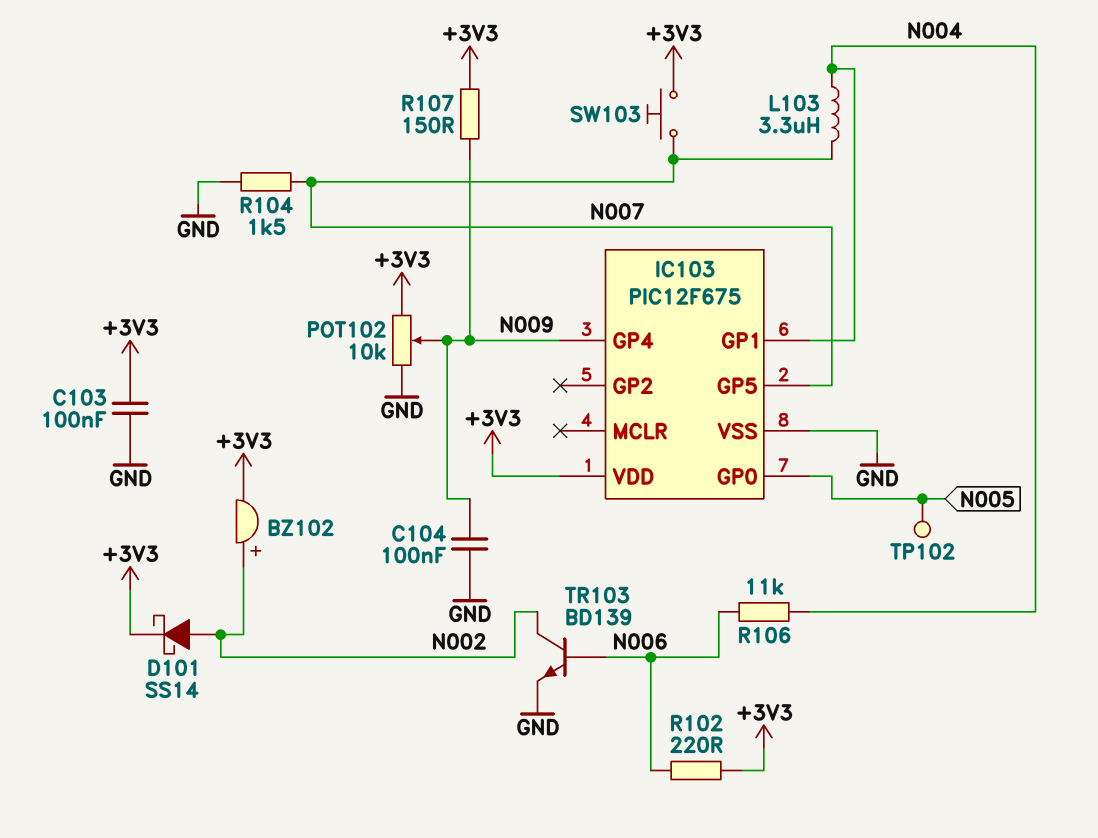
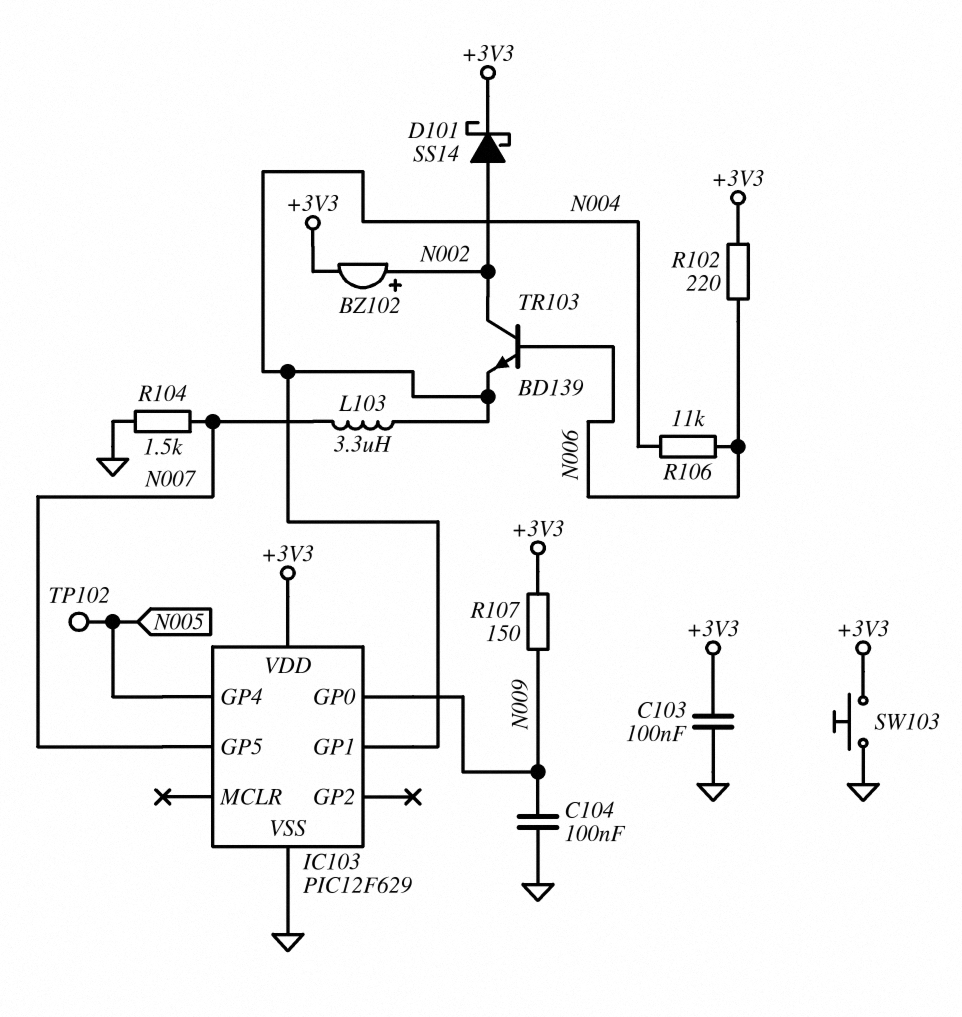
IC103: PIC12F675 -> PIC12F629
IC103 pin GP0: N005 -> N009
IC103 pin GP4: N009 -> N005
POT102: 10k (+3V3, GND, wiper N009) -> none
SW103: button (+3V3, N007) -> button (+3V3, GND)
TR103: NPN BD139 (B N006, C N002, E GND) -> NPN BD139 (B N006, C N002, E N004)

